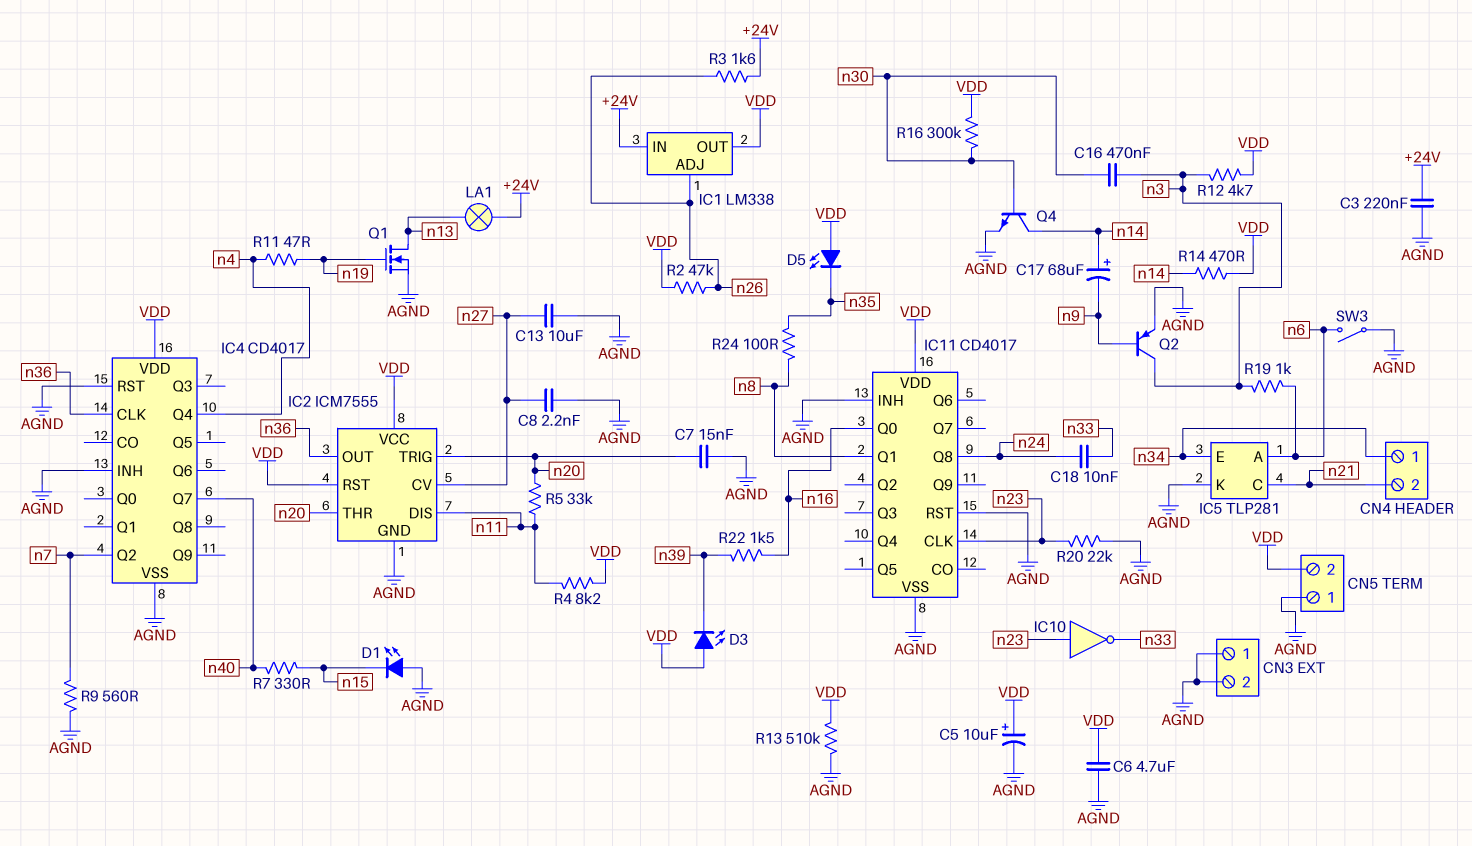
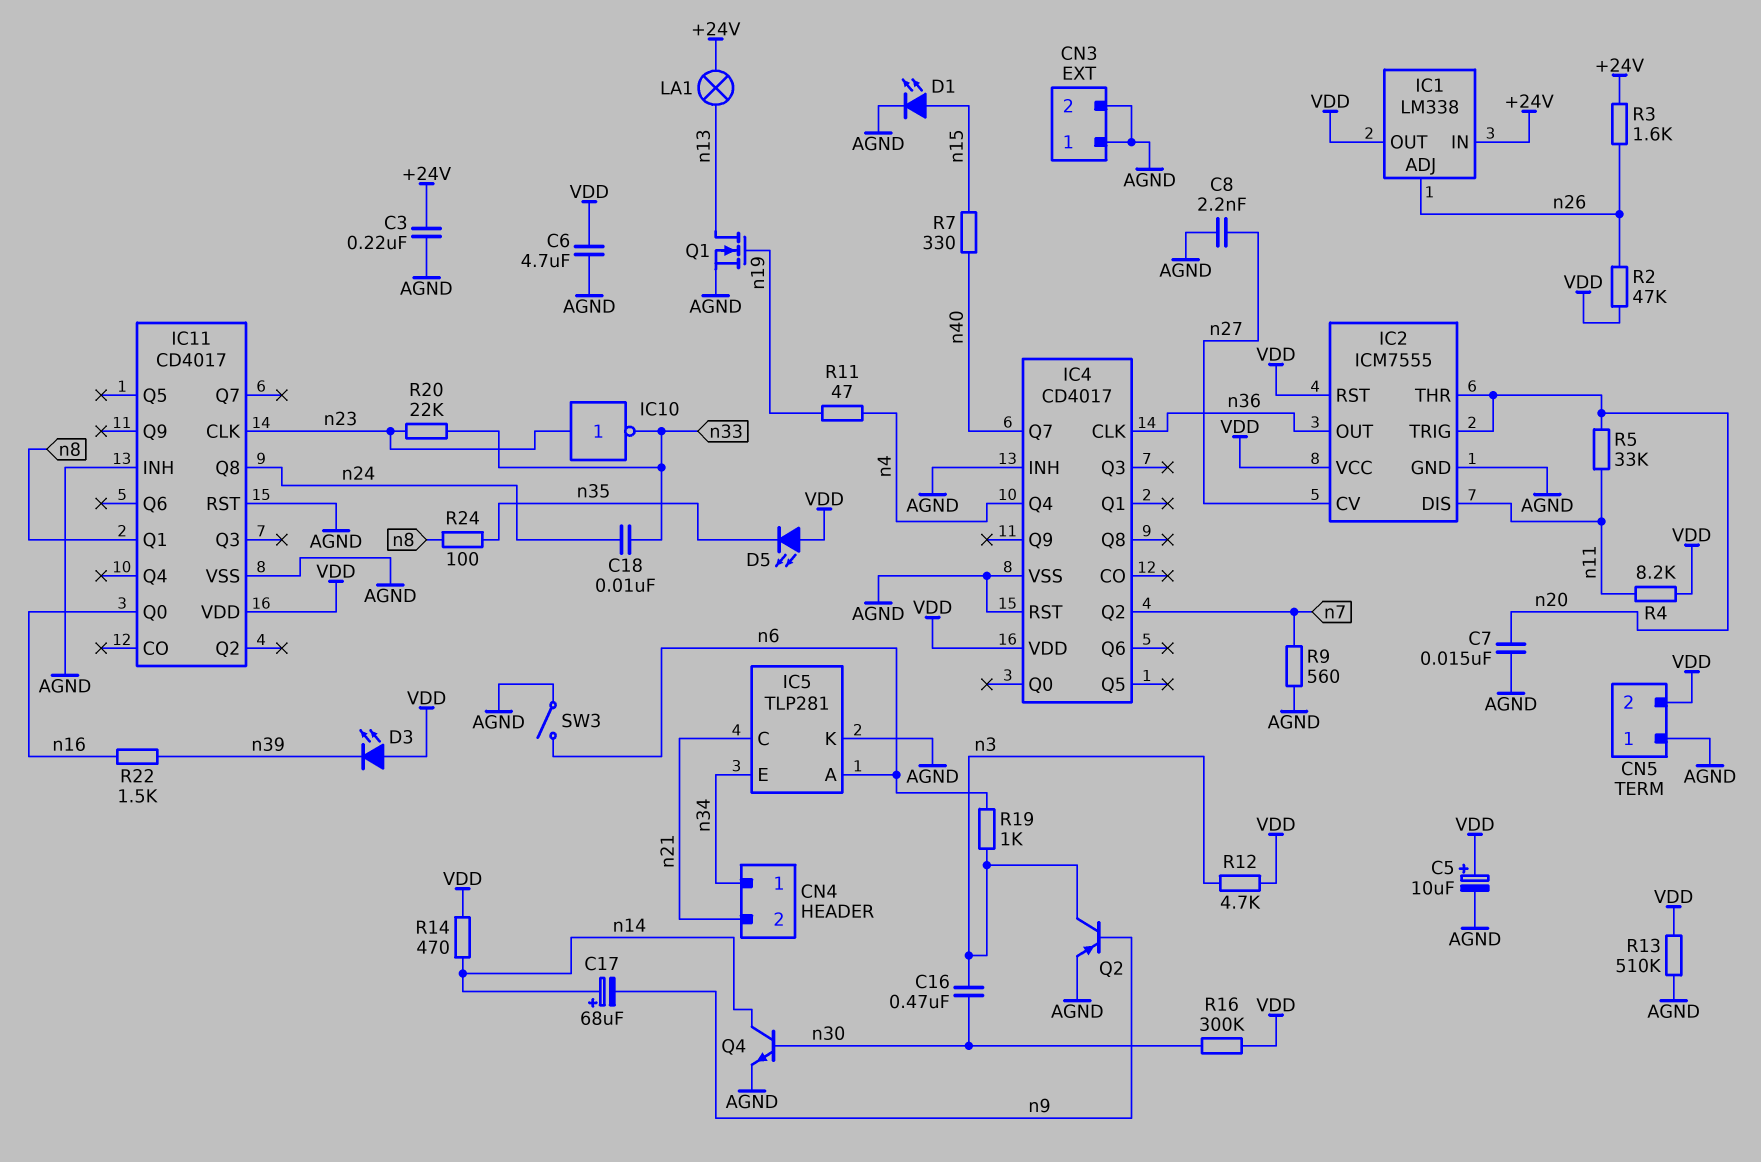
C13: 10uF (AGND, n27) -> none
D1: LED (A AGND, K n15) -> LED (A n15, K AGND)
R20: 22k (AGND, n23) -> 22k (n23, n33)

